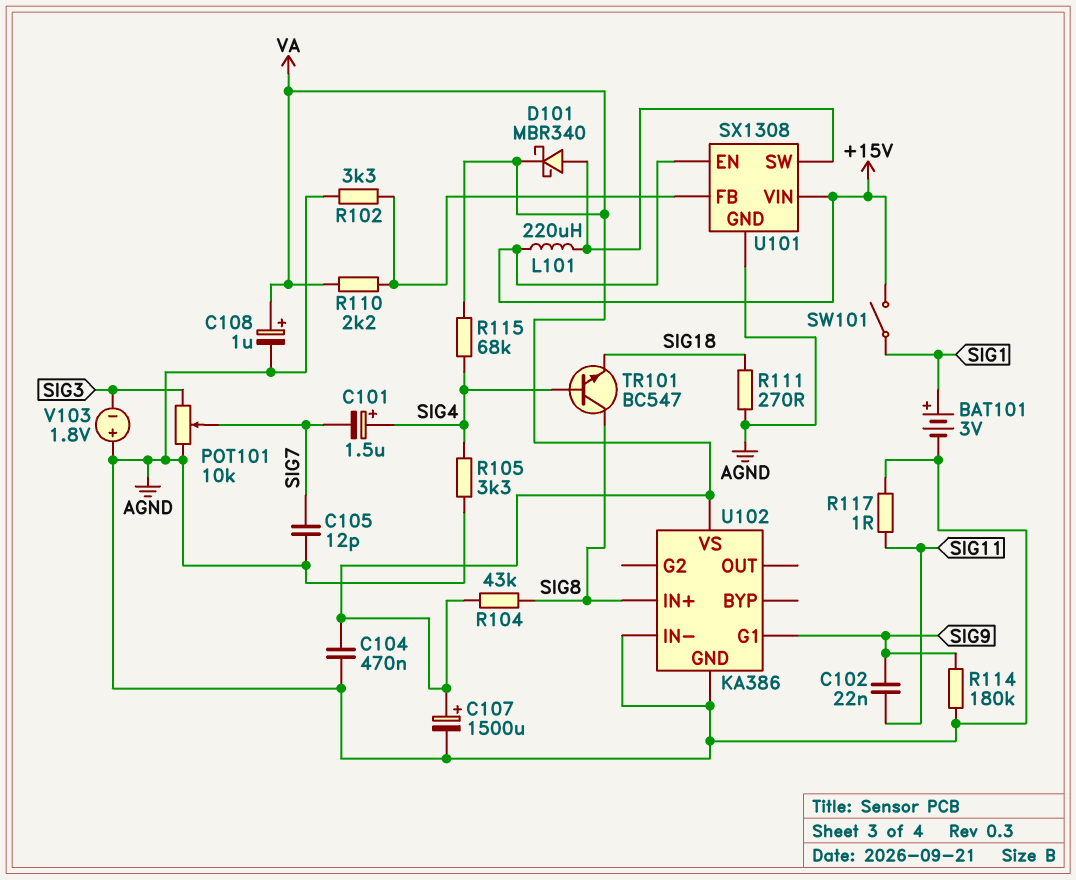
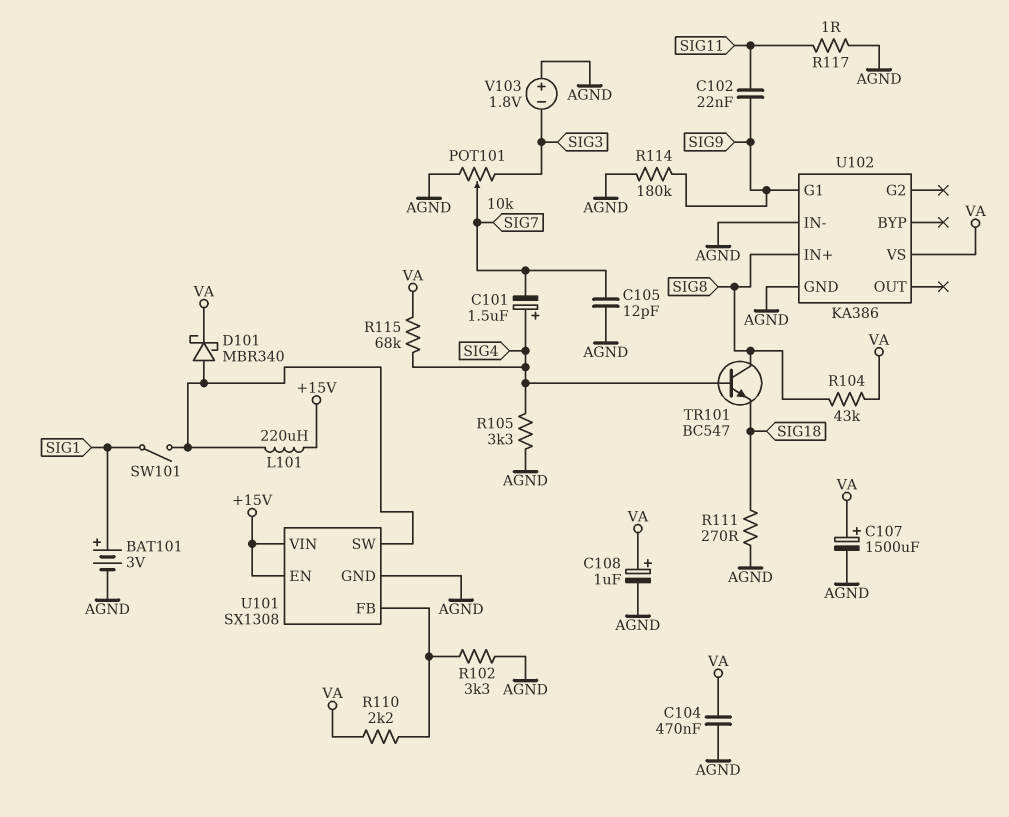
SW101: switch (+15V, SIG1) -> switch (SIG1, U101/SW)

